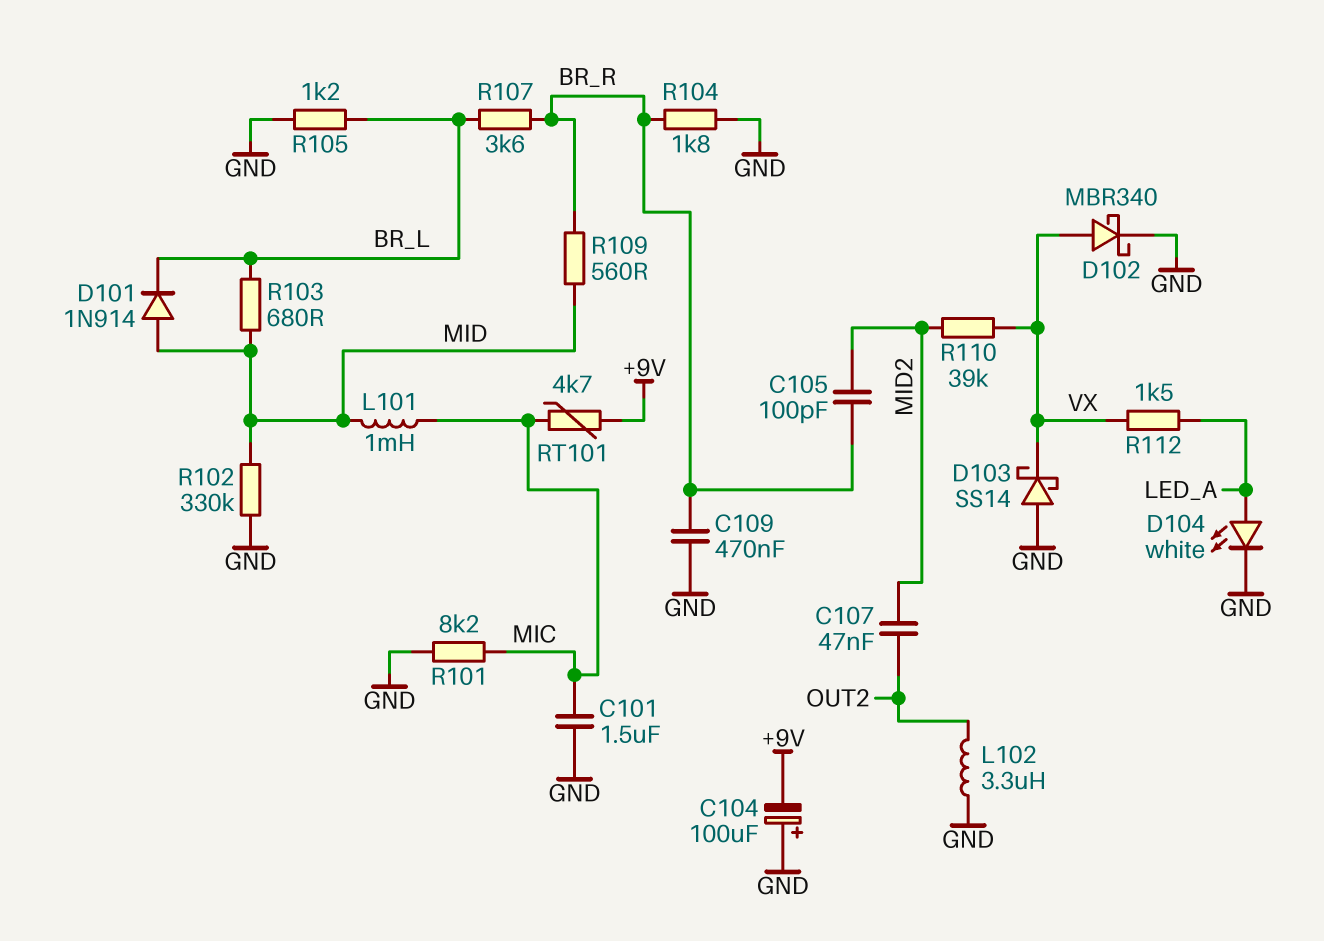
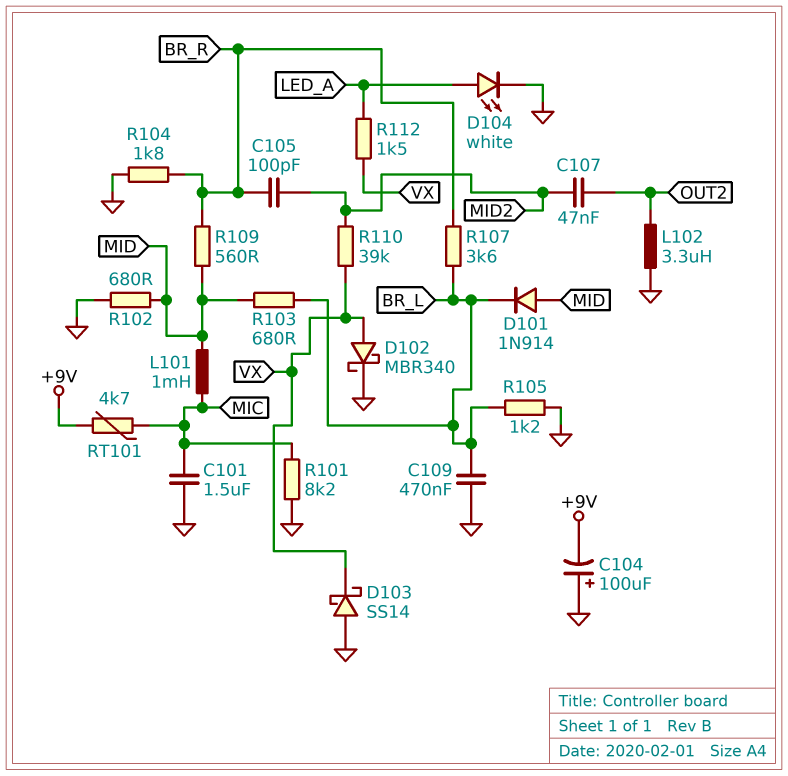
C109: 470nF (BR_R, GND) -> 470nF (BR_L, GND)
R102: 330k (GND, MID) -> 680 (GND, MID)

